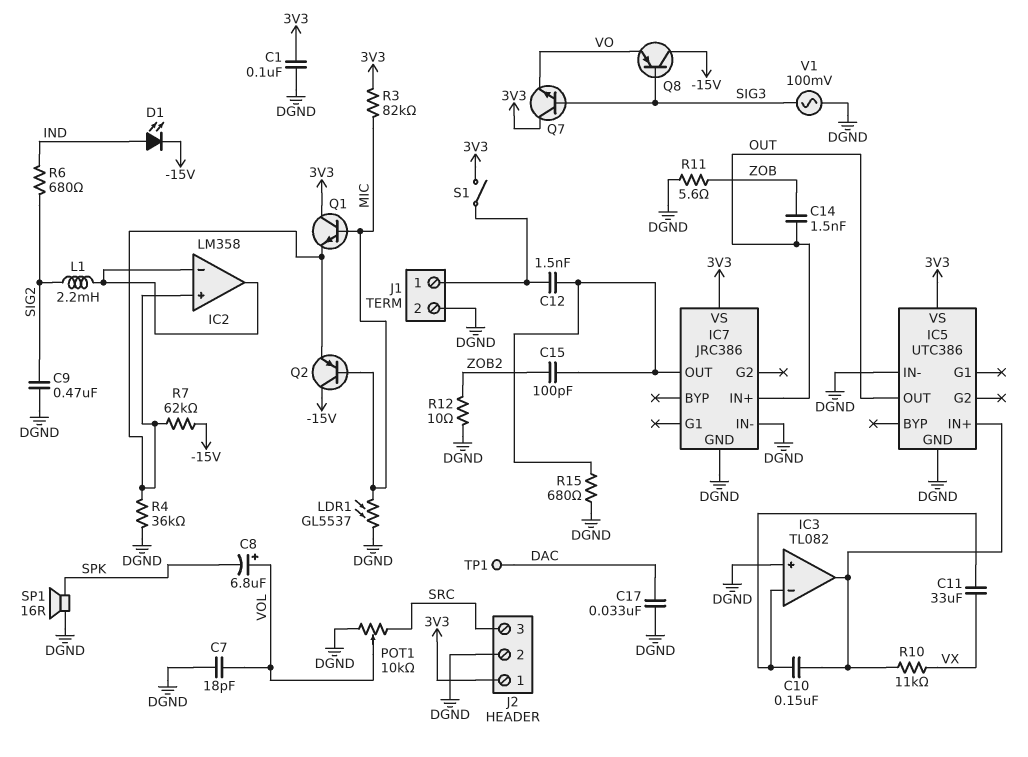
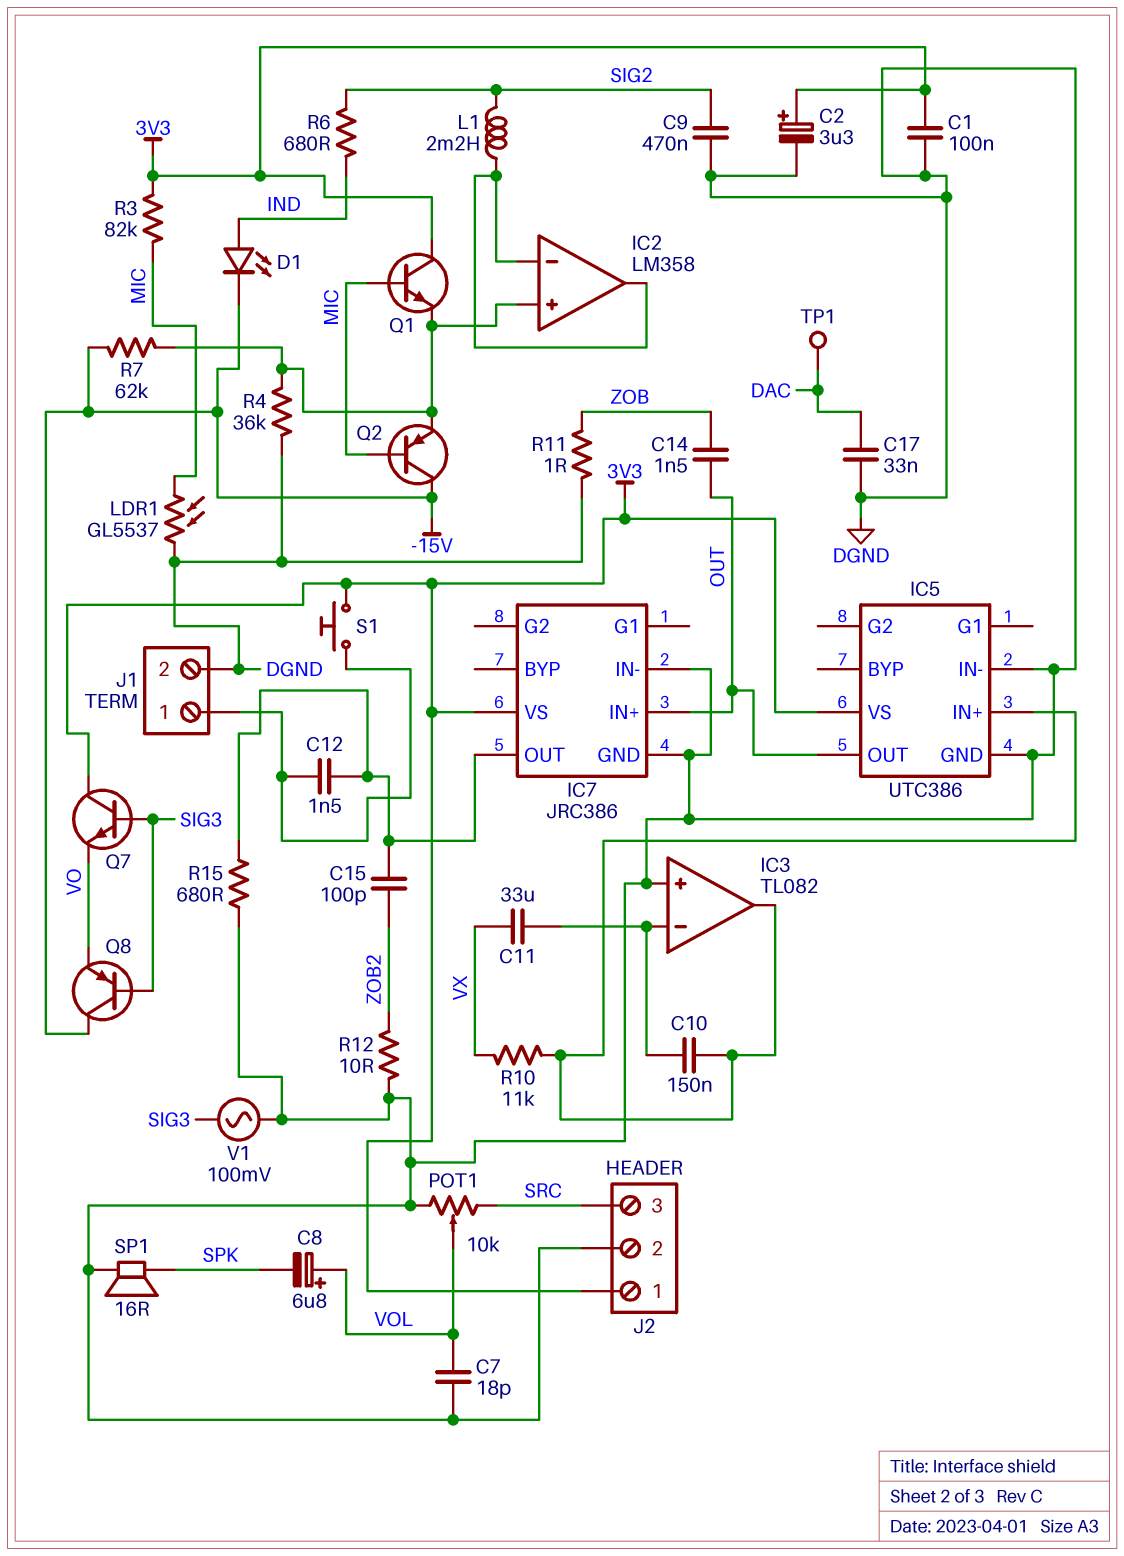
C2: none -> 3.3uF (plus 3V3, minus DGND)
R11: 5.6 (DGND, ZOB) -> 1 (DGND, ZOB)
S1: switch (3V3, J1/1) -> button (3V3, J1/1)

